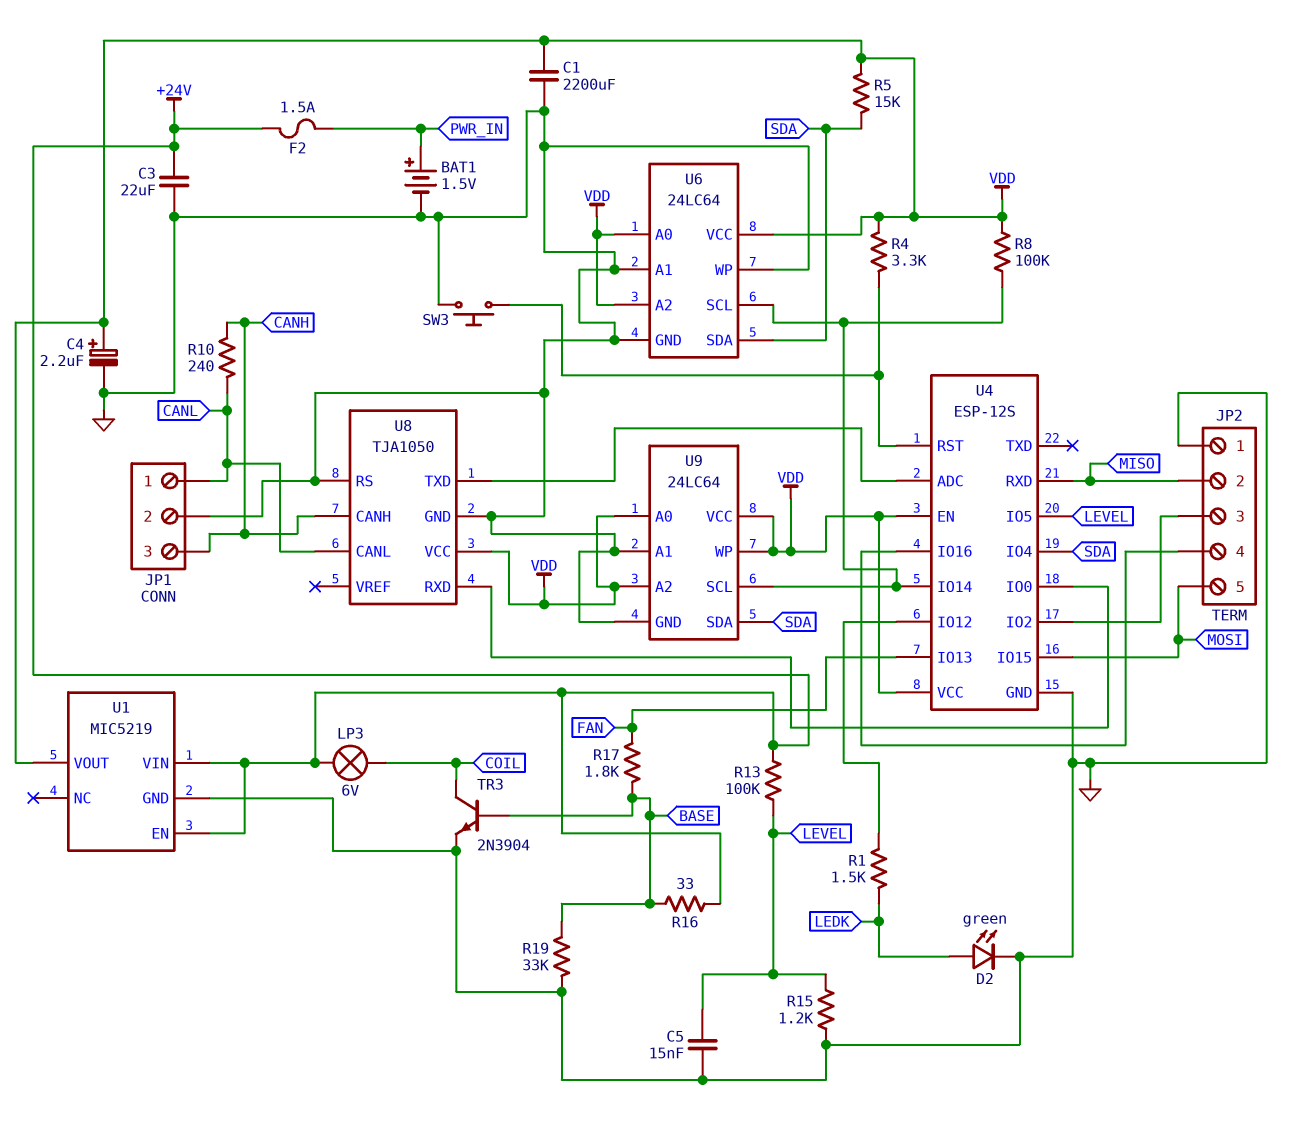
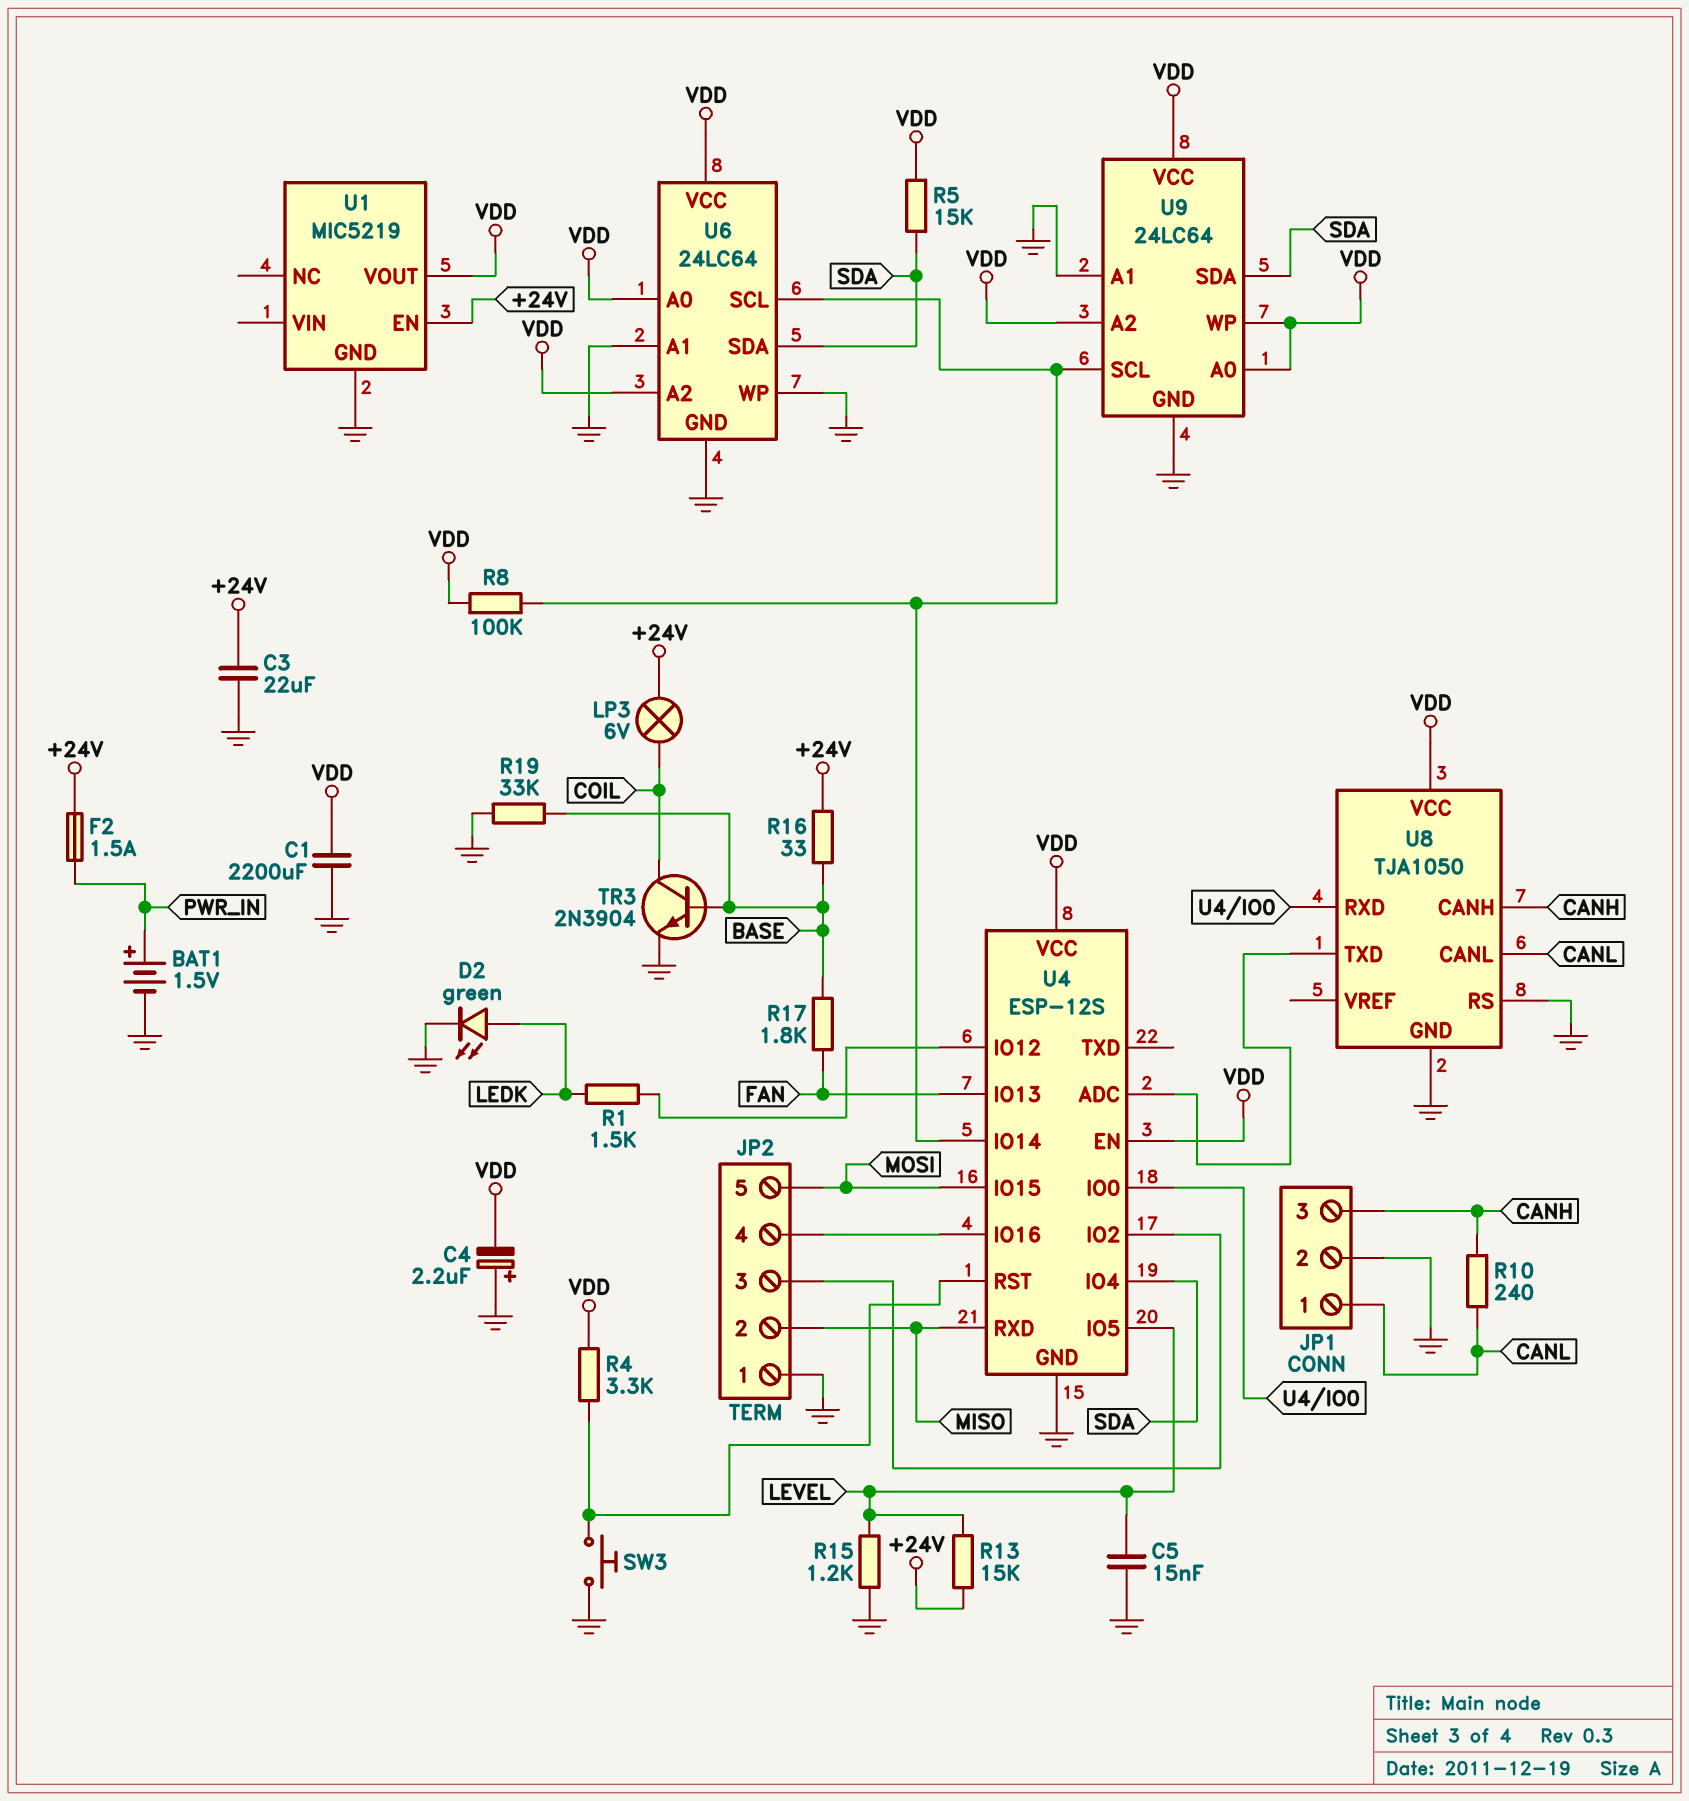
C4: 2.2uF (plus VDD, minus GND) -> 2.2uF (plus GND, minus VDD)
R13: 100k (+24V, LEVEL) -> 15k (+24V, LEVEL)
U1 pin VIN: +24V -> none

